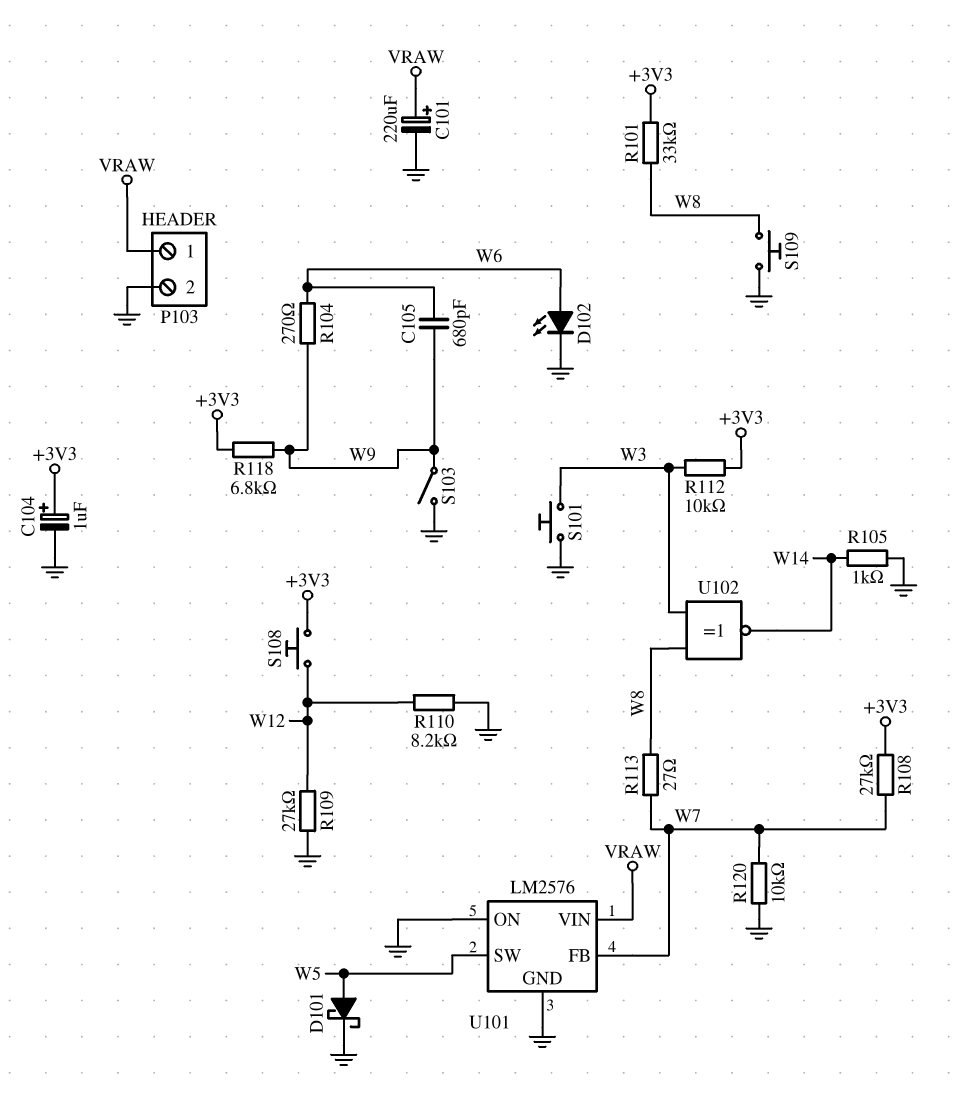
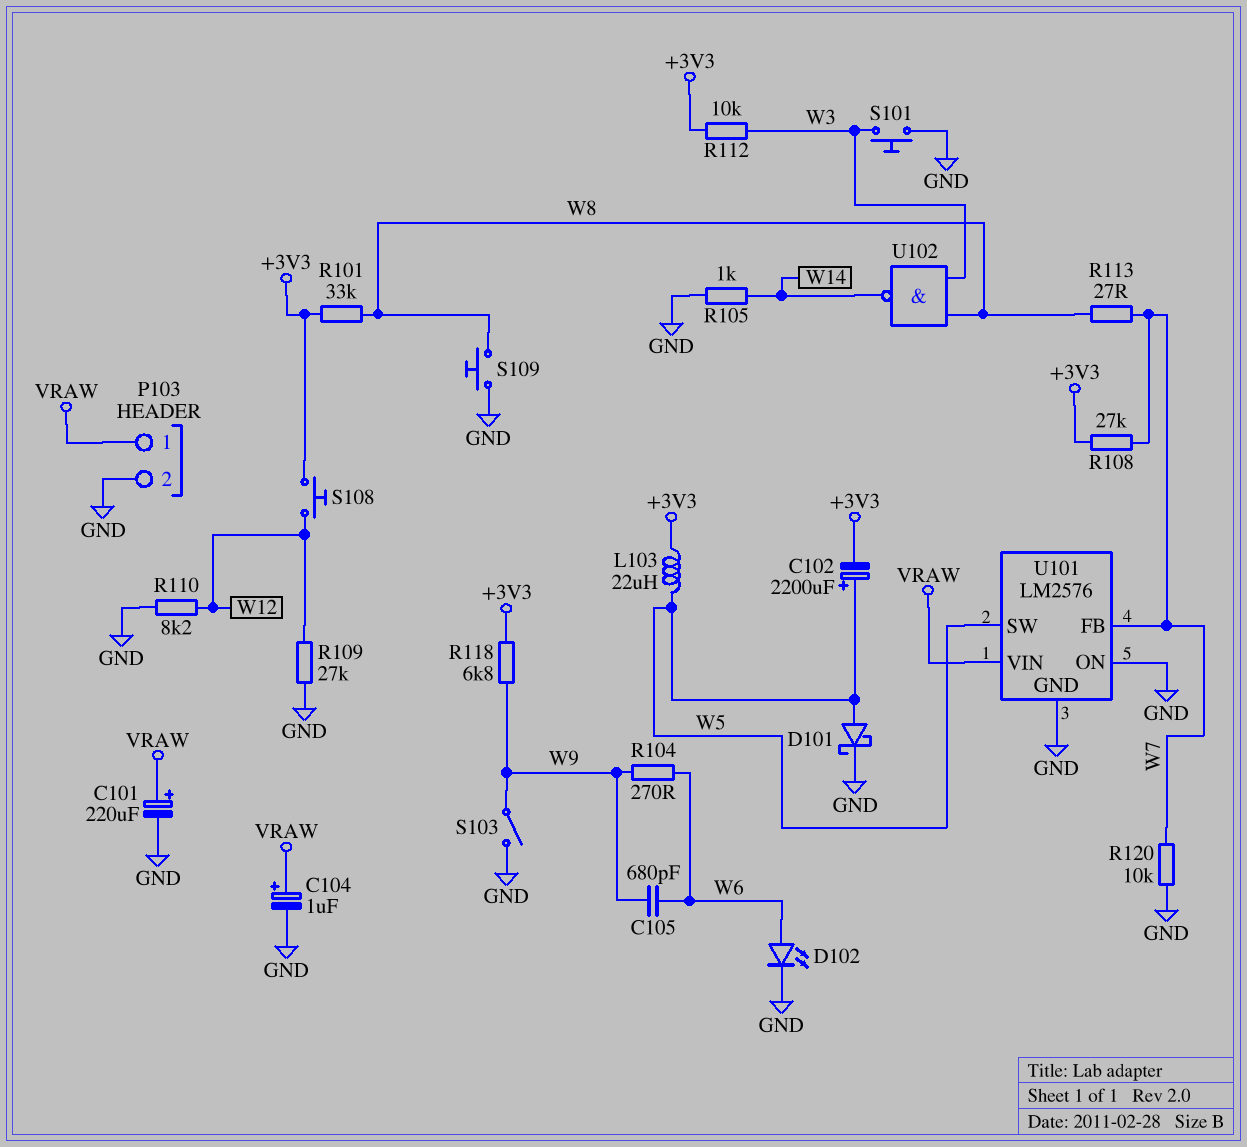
C102: none -> 2200uF (plus W5, minus +3V3)
C104: 1uF (plus +3V3, minus GND) -> 1uF (plus VRAW, minus GND)
L103: none -> 22uH (+3V3, W5)
U102: XNOR (in W3, in W8, out W14) -> NAND (in W3, in W8, out W14)

